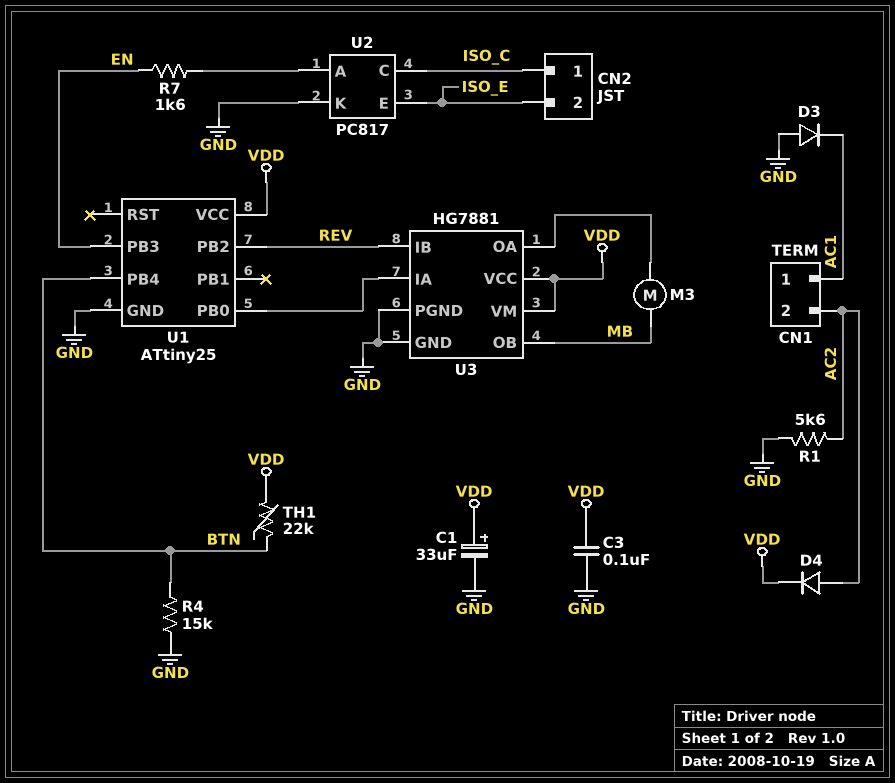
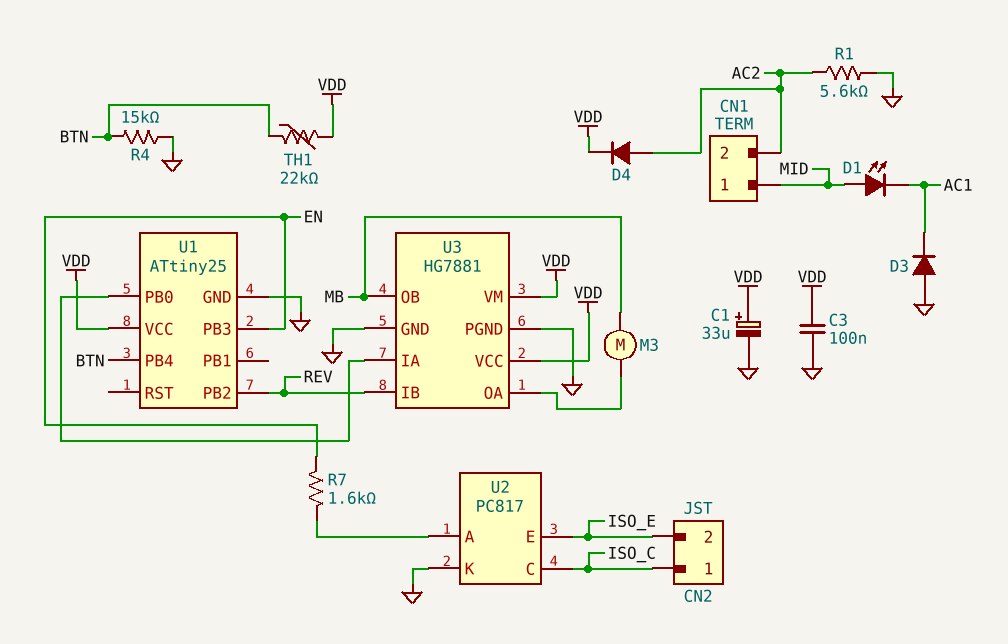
CN1 pin 1: AC1 -> MID
D1: none -> LED (A MID, K AC1)

